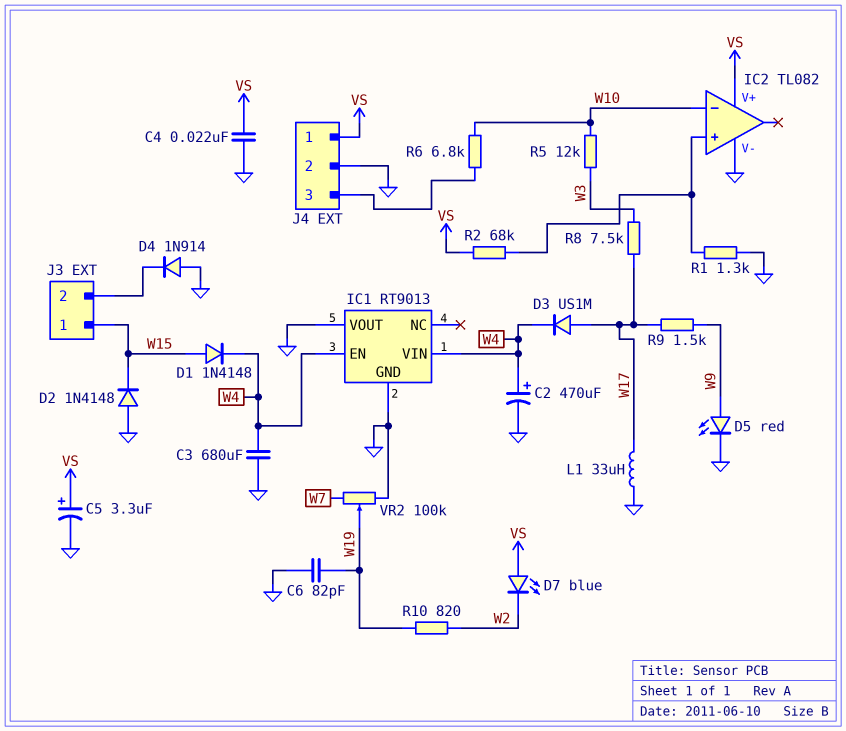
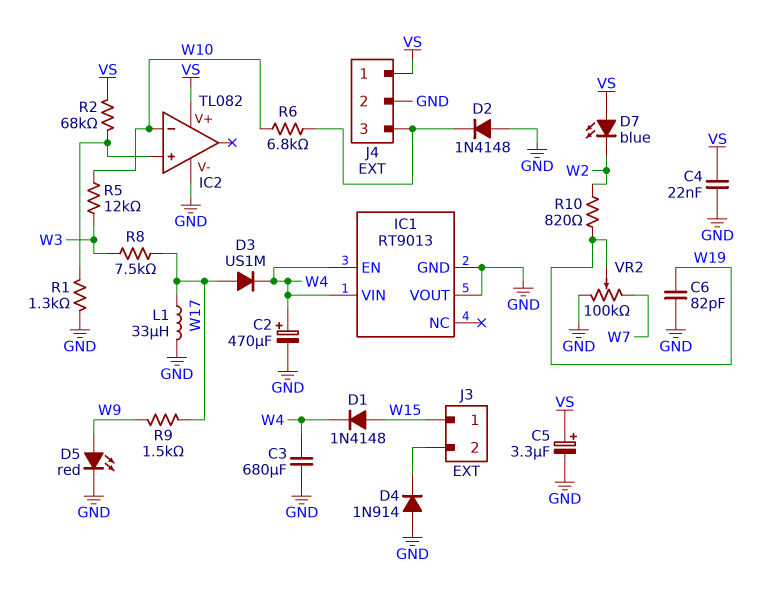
D2: diode 1N4148 (A GND, K W15) -> diode 1N4148 (A GND, K J4/3)

